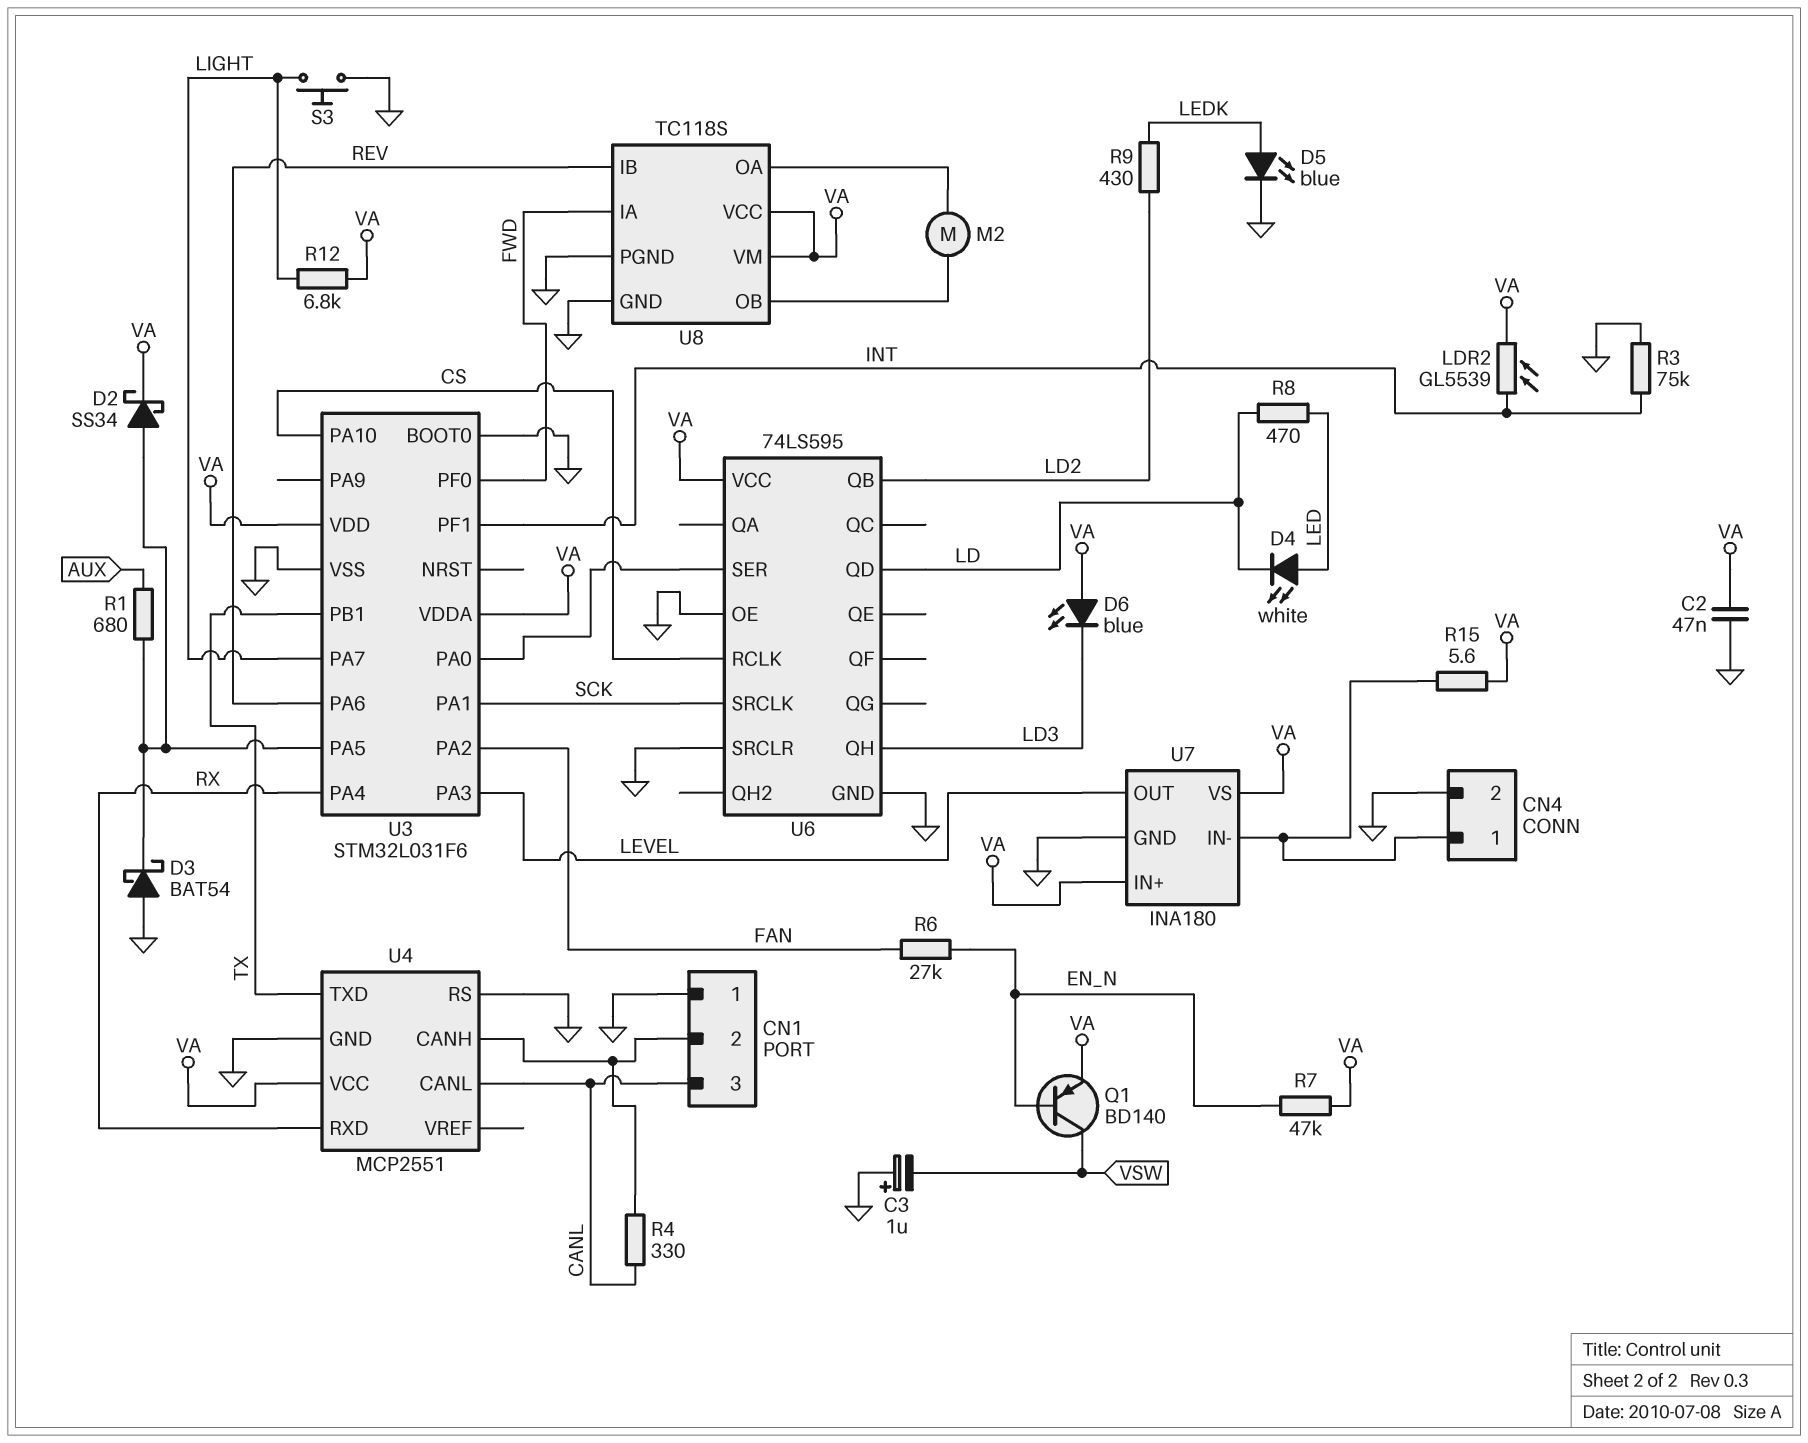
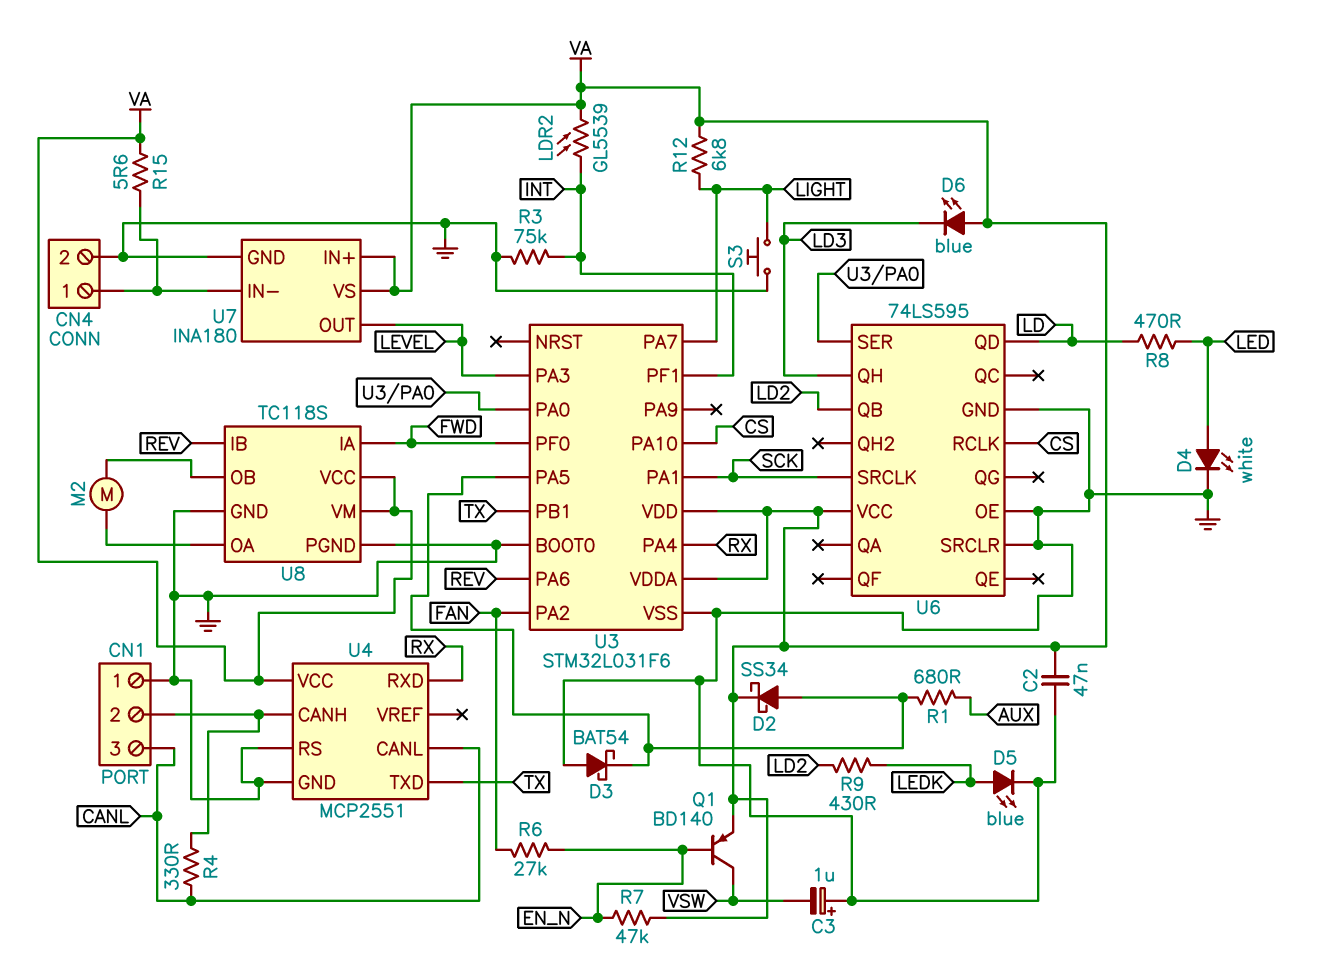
D4: LED white (A LED, K LD) -> LED white (A LED, K GND)

